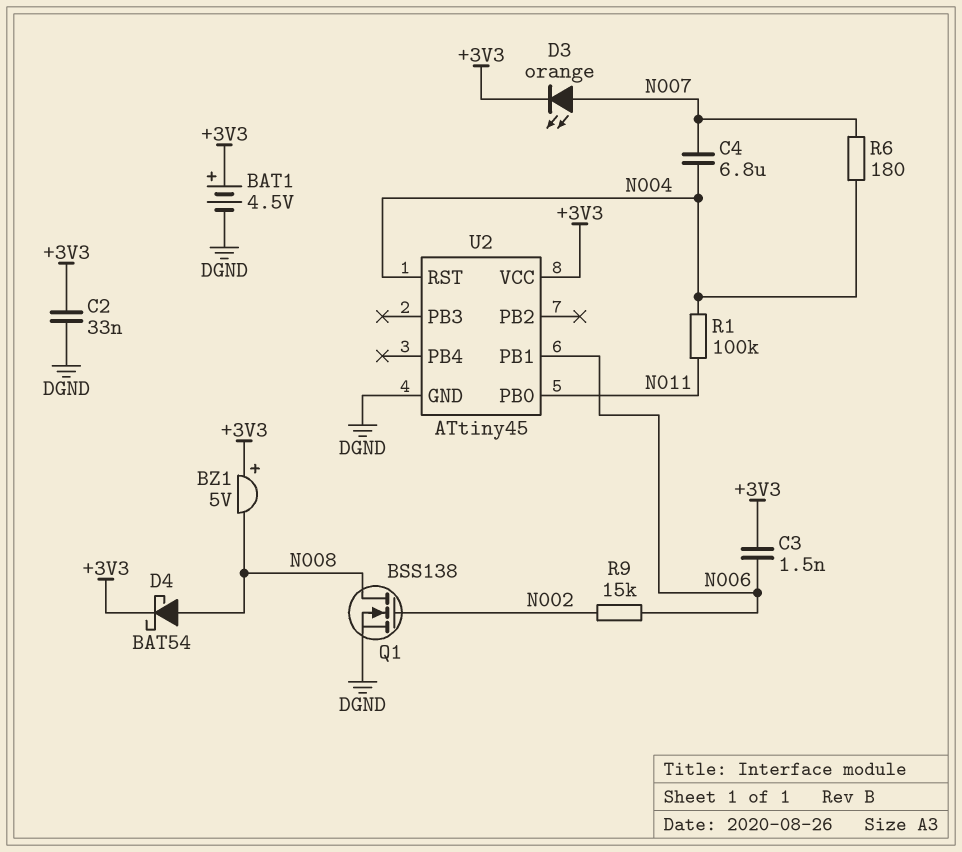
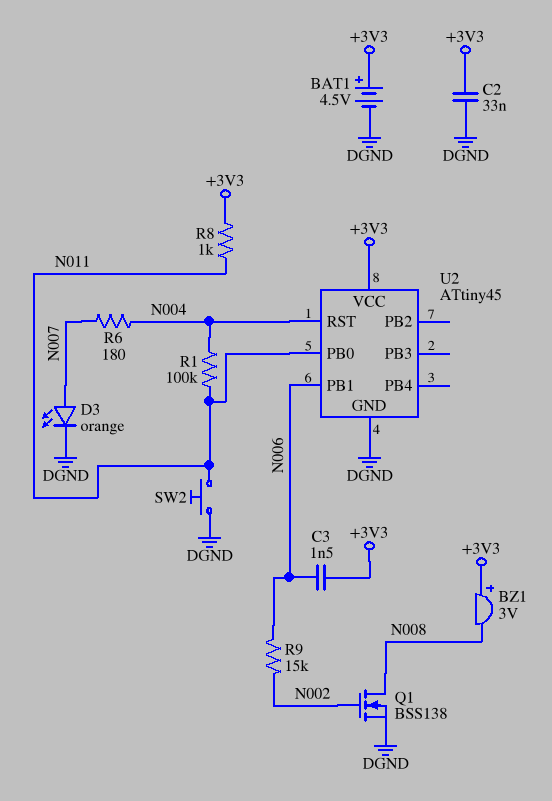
BZ1: buzzer 5V (plus +3V3, minus N008) -> buzzer 3V (plus +3V3, minus N008)
C4: 6.8uF (N004, N007) -> none
D3: LED orange (A N007, K +3V3) -> LED orange (A N007, K DGND)
D4: schottky BAT54 (A N008, K +3V3) -> none
R8: none -> 1k (+3V3, N011)
SW2: none -> button (DGND, N011)

